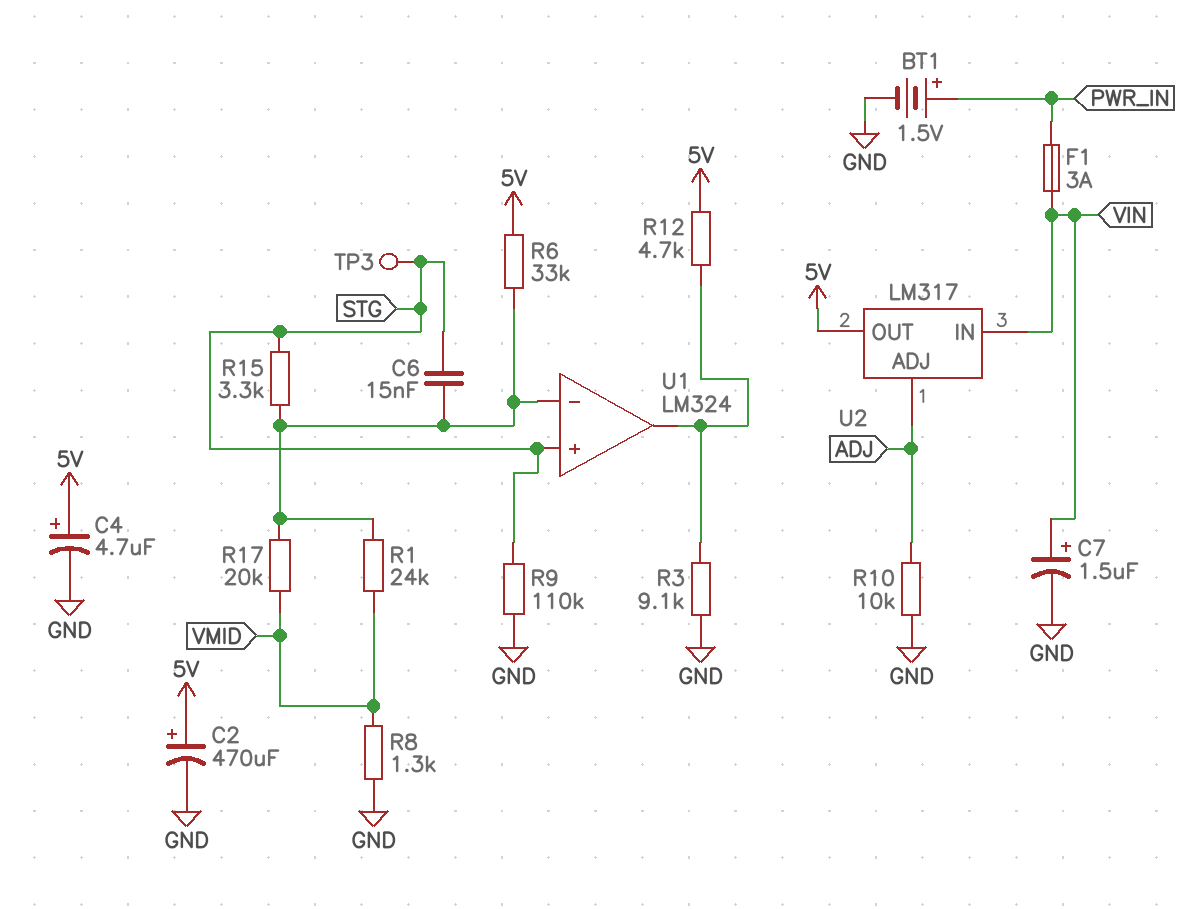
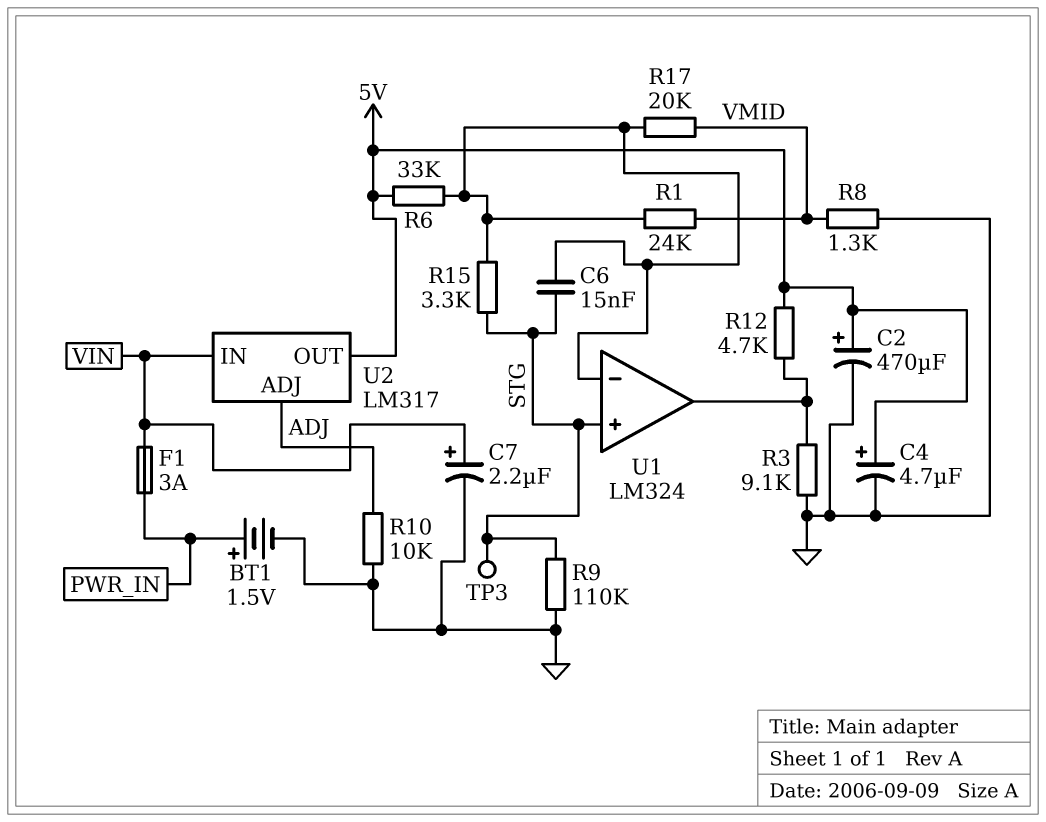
C7: 1.5uF (plus VIN, minus GND) -> 2.2uF (plus VIN, minus GND)

